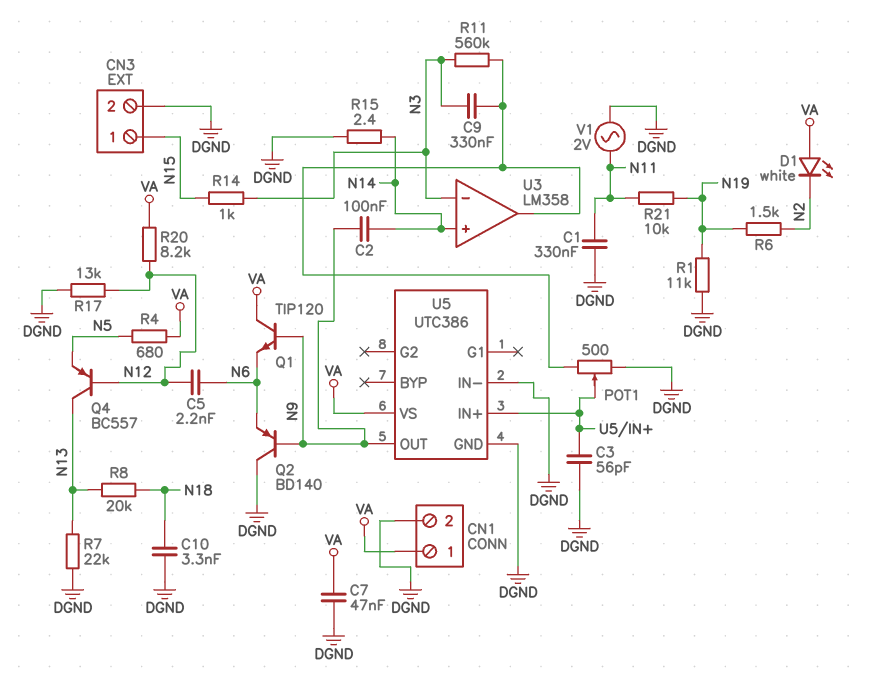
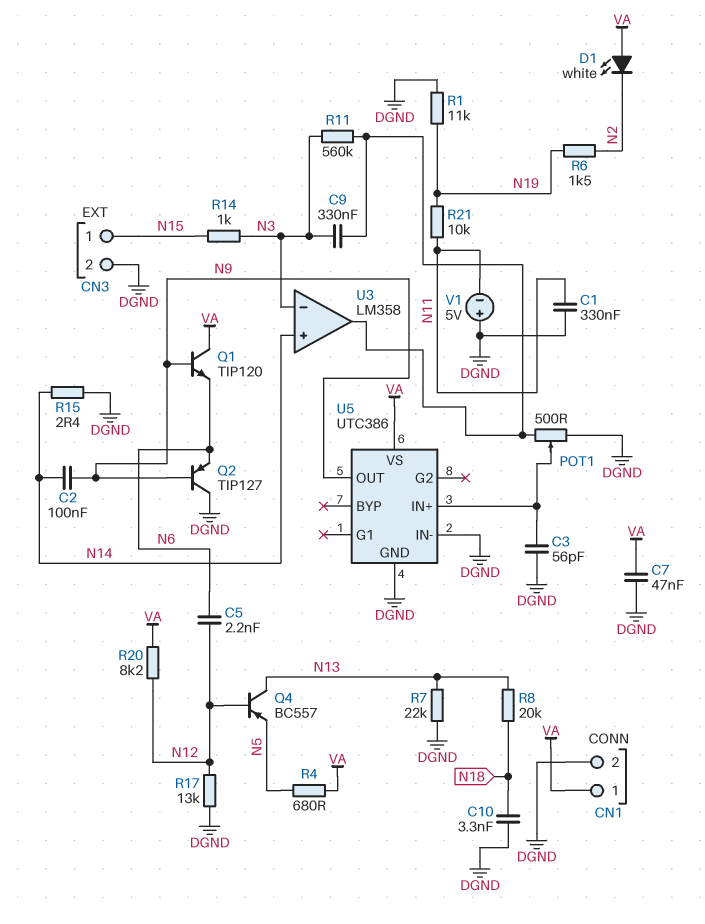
Q2: PNP BD140 (B N9, C DGND, E N6) -> PNP TIP127 (B N9, C DGND, E N6)
V1: AC 2V (DGND, N11) -> 5V (plus DGND, minus N11)

